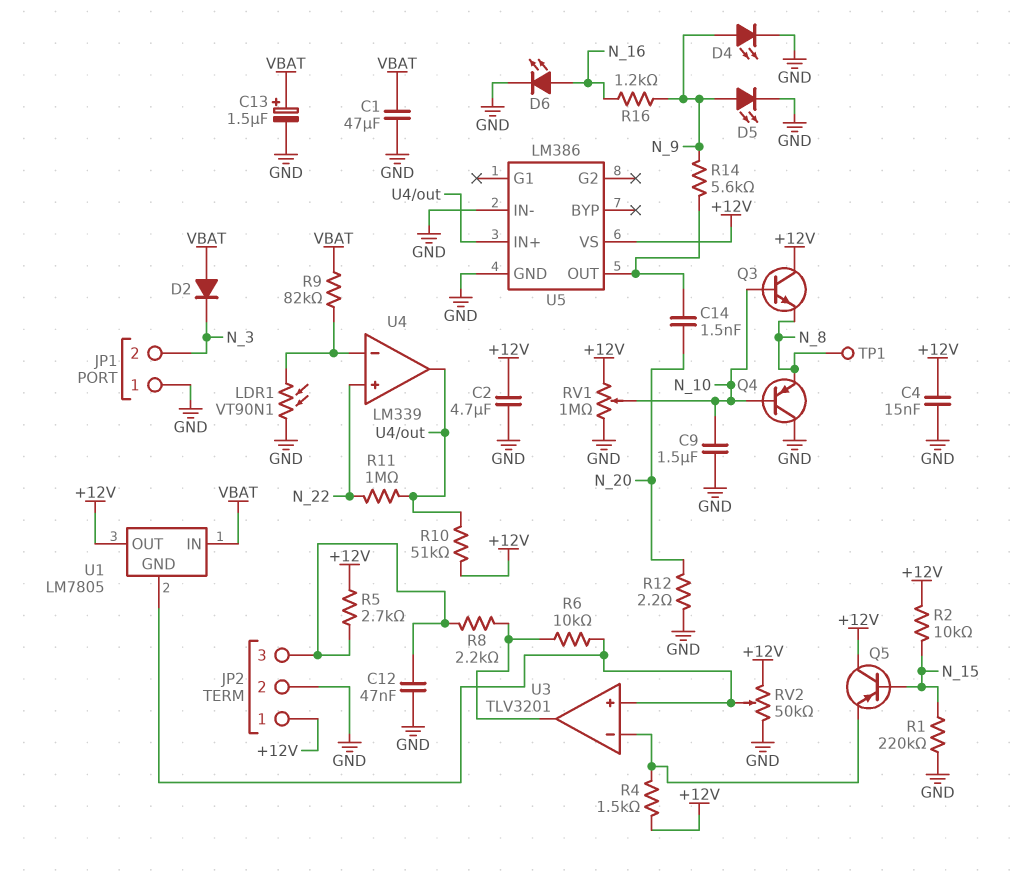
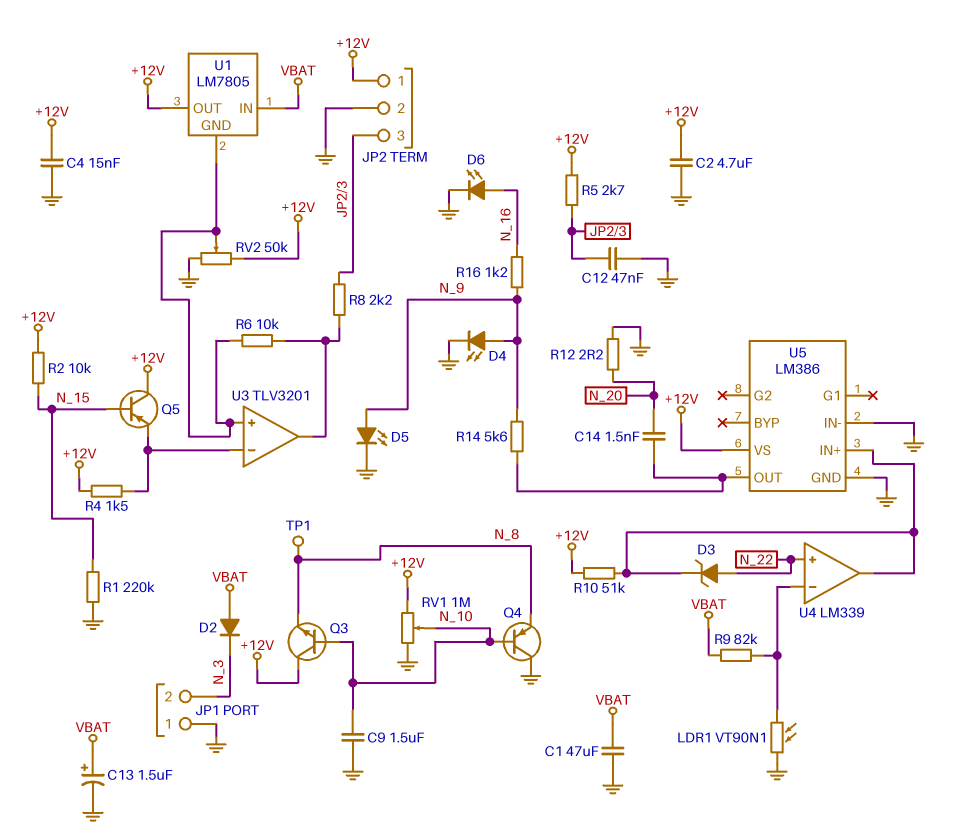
D3: none -> zener (A N_22, K U4/out)
R11: 1M (N_22, U4/out) -> none

